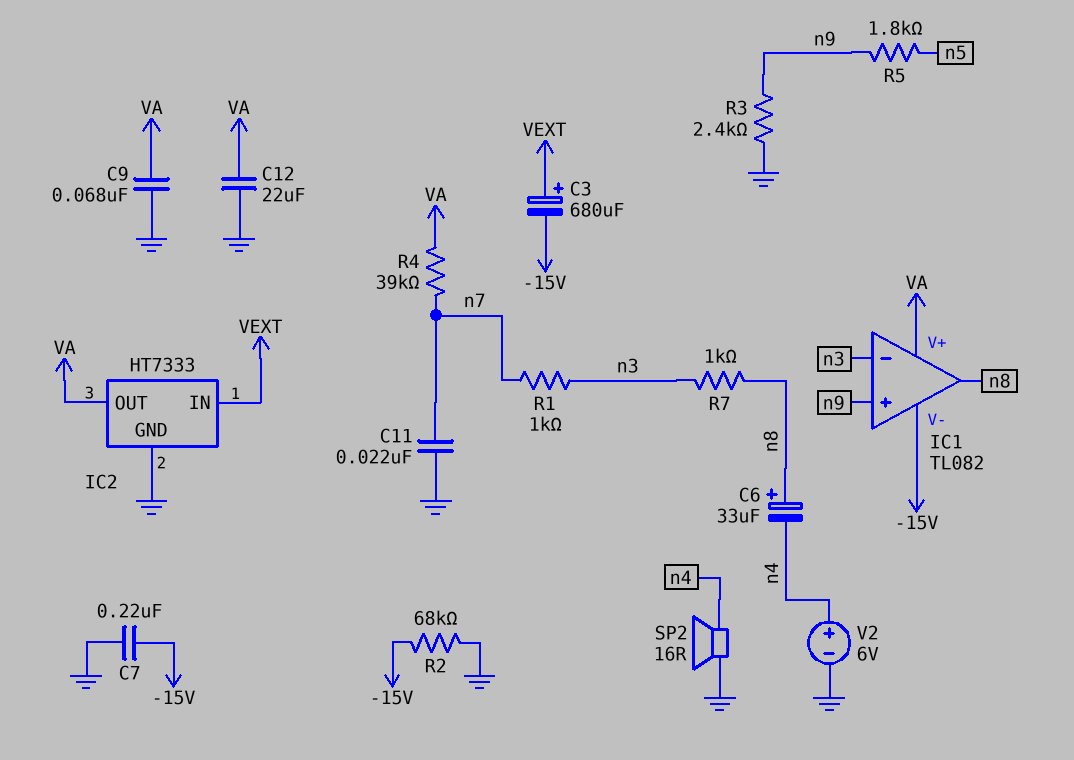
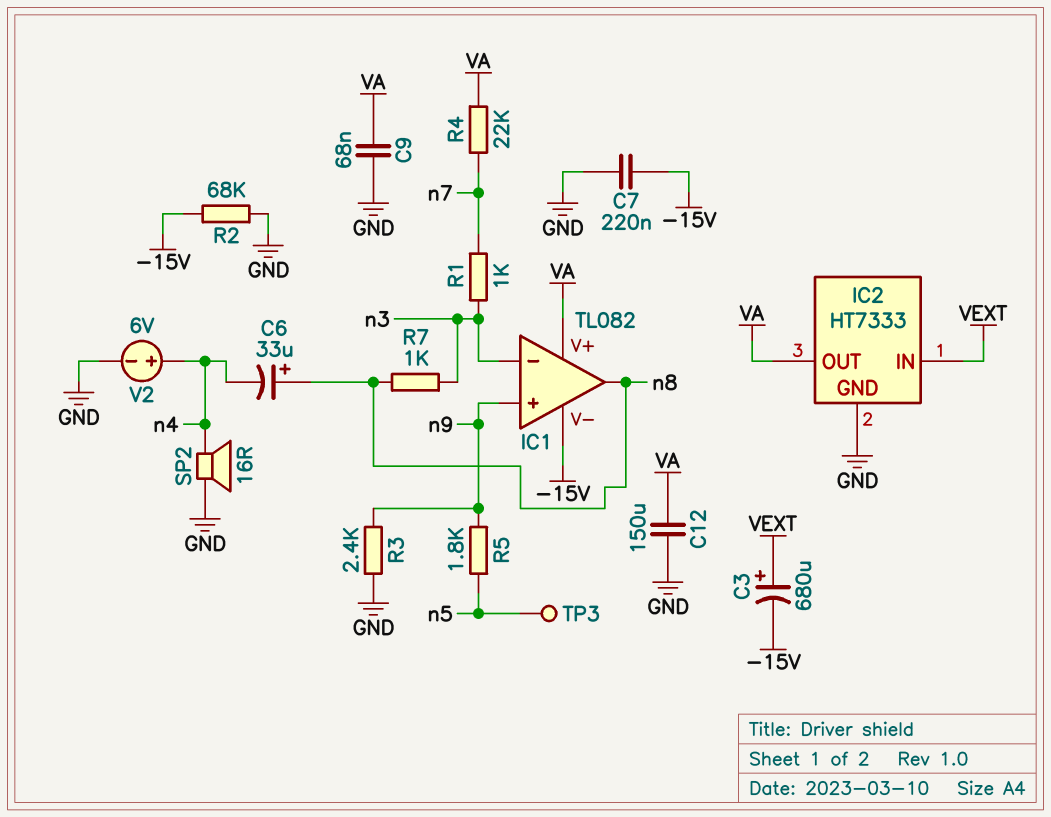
C11: 22nF (GND, n7) -> none
C12: 22uF (GND, VA) -> 150uF (GND, VA)
R4: 39k (VA, n7) -> 22k (VA, n7)
TP3: none -> test point (n5)

